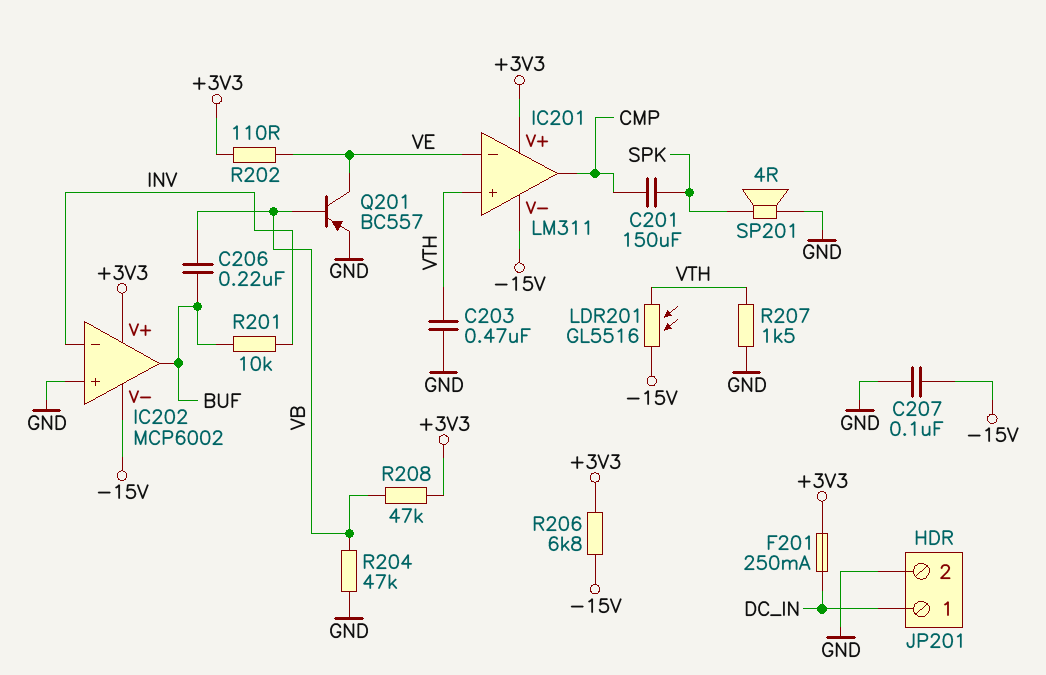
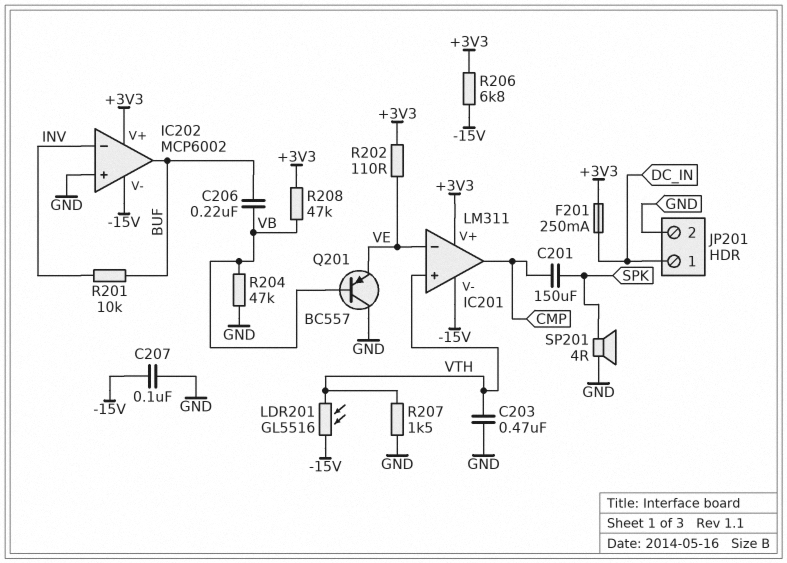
Q201: PNP BC557 (B VB, C VE, E GND) -> PNP BC557 (B VB, C GND, E VE)

